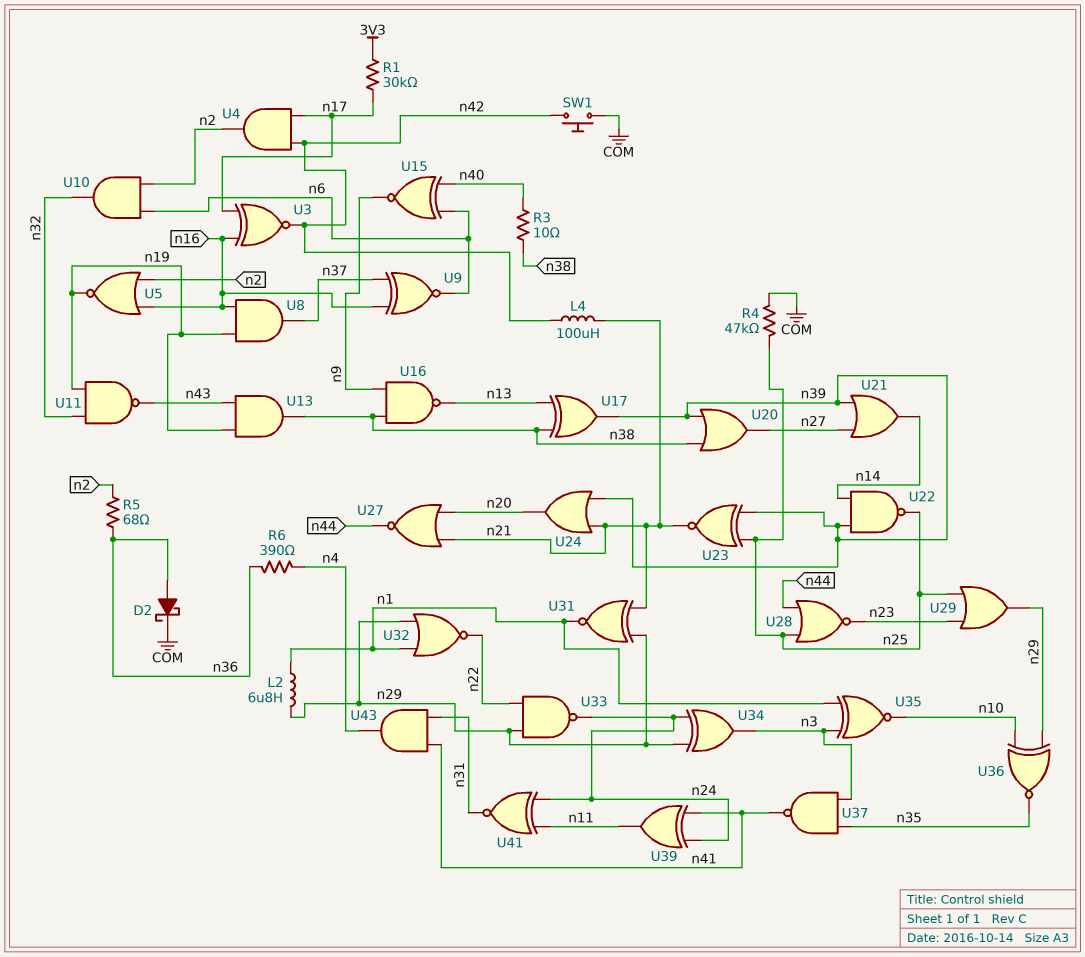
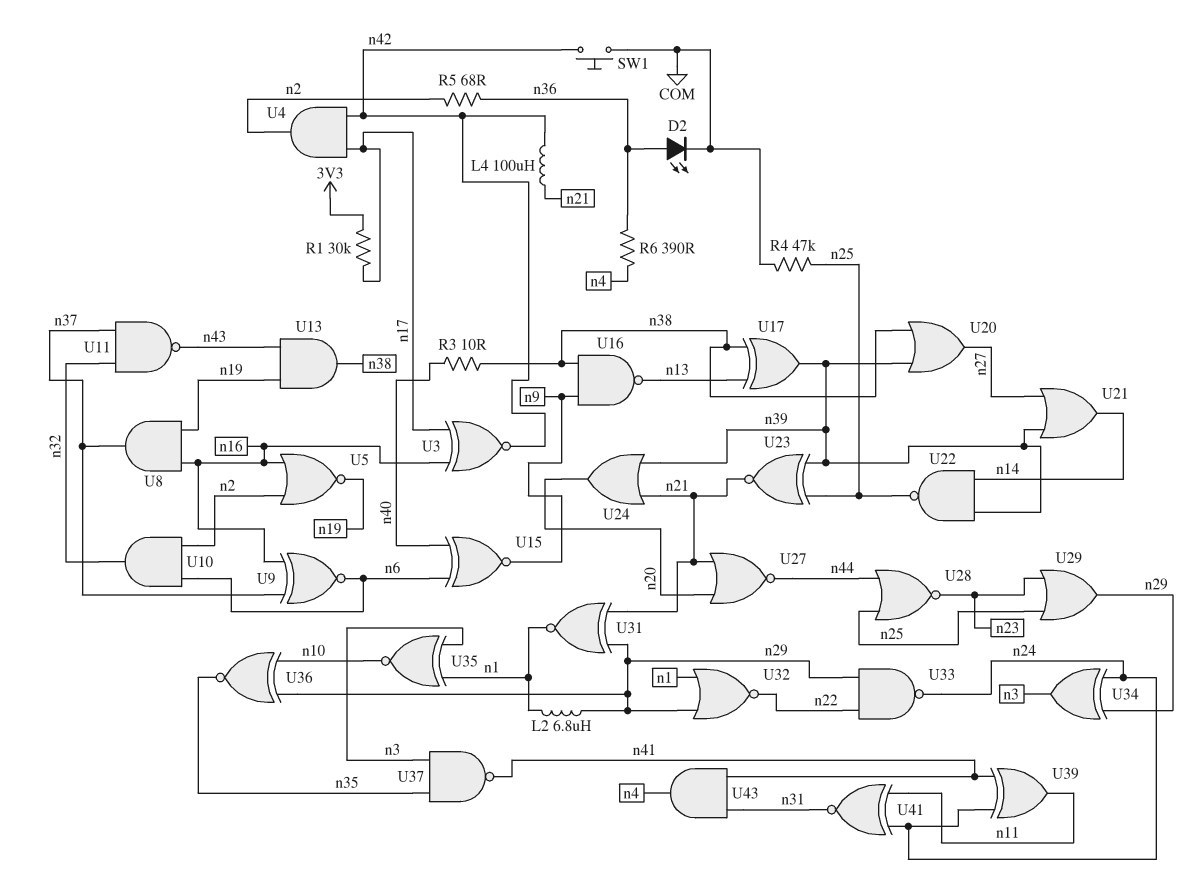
D2: schottky (A n36, K COM) -> LED (A n36, K COM)
U11: NAND (in n19, in n32, out n43) -> NAND (in n32, in n37, out n43)

